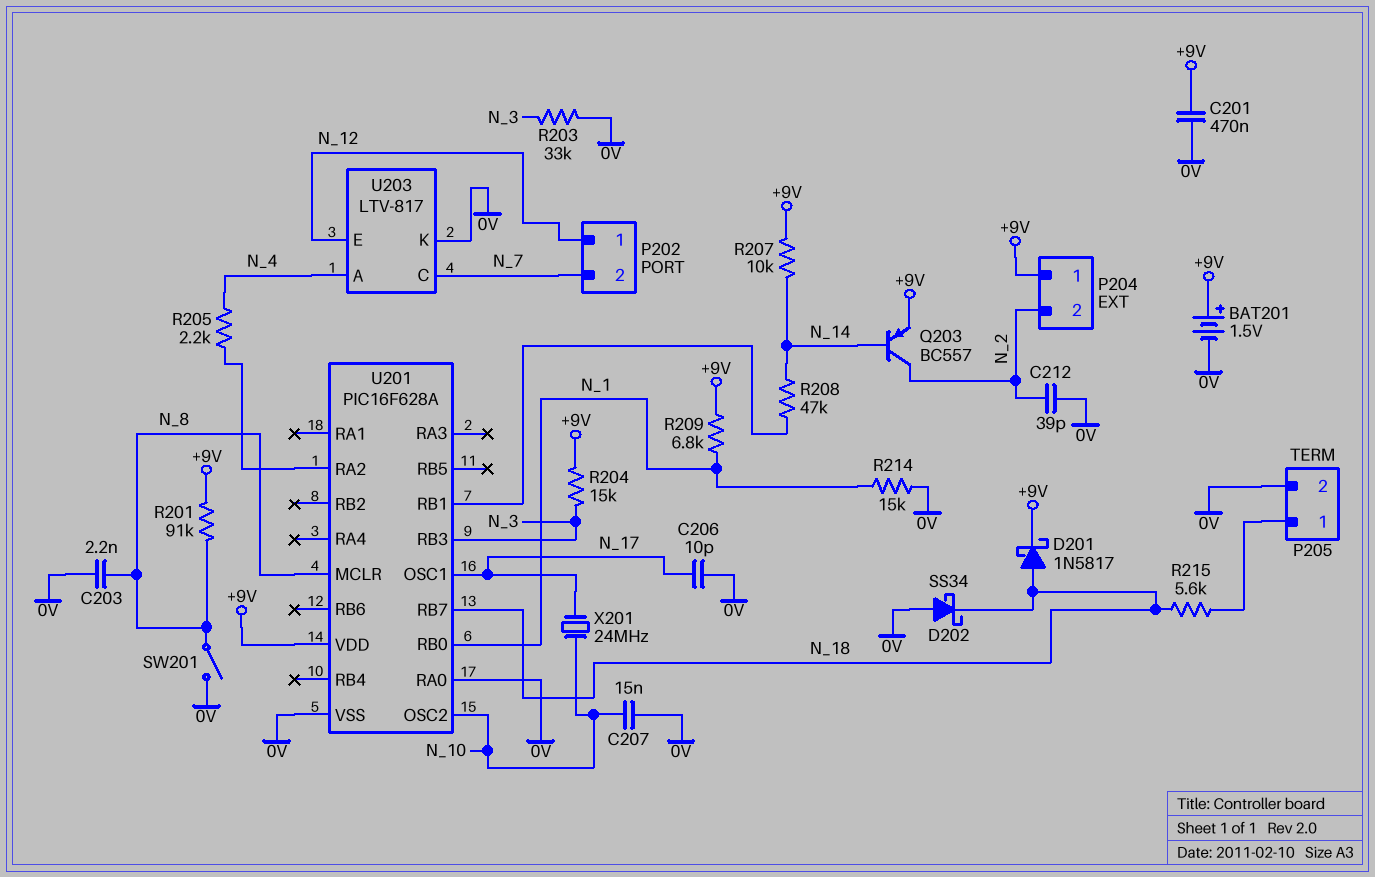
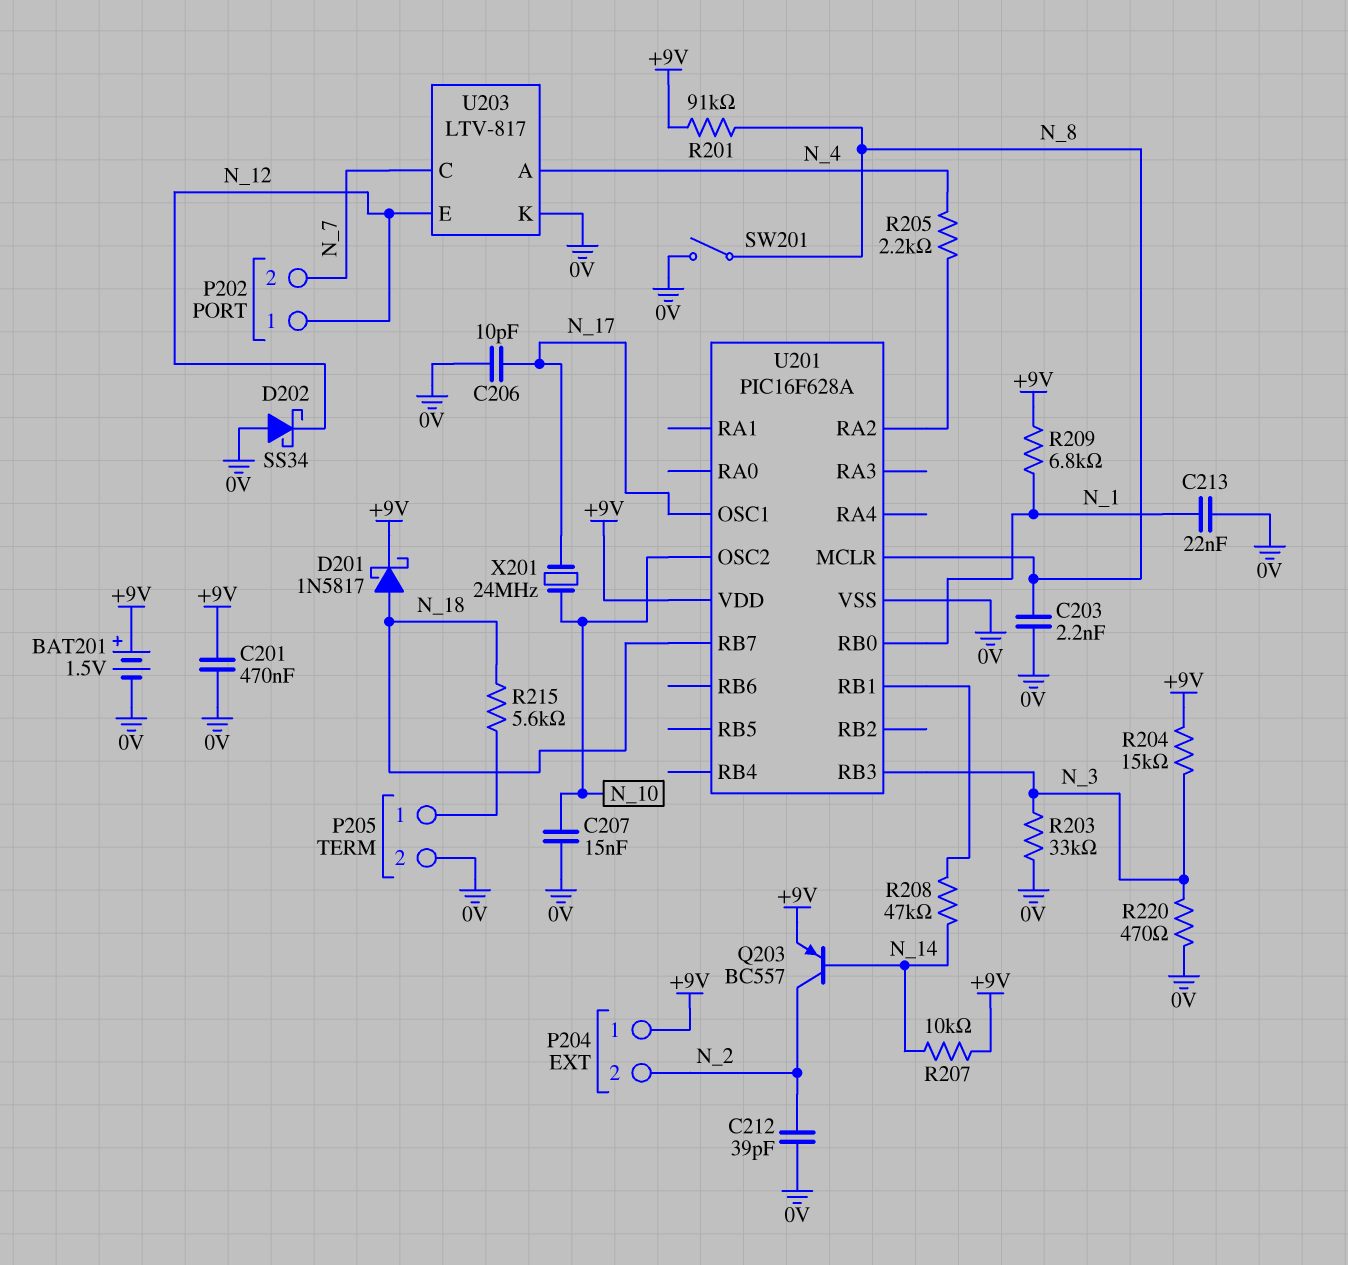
C213: none -> 22nF (0V, N_1)
D202: schottky SS34 (A 0V, K N_18) -> schottky SS34 (A 0V, K N_12)
R214: 15k (0V, N_1) -> none
R220: none -> 470 (0V, N_3)
U201 pin RA0: 0V -> none

